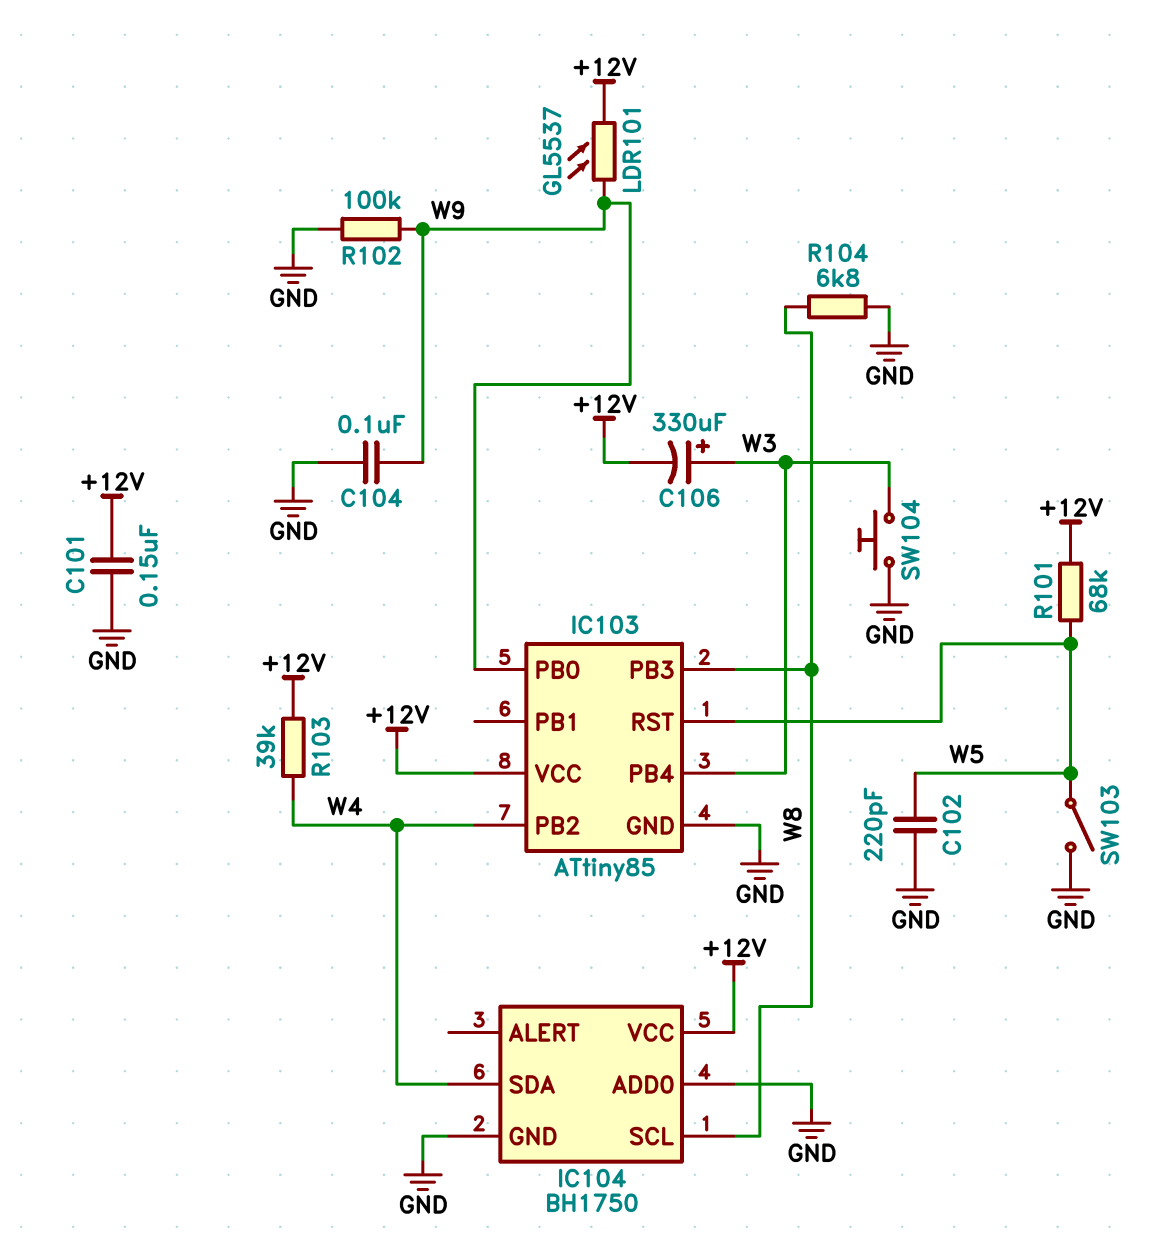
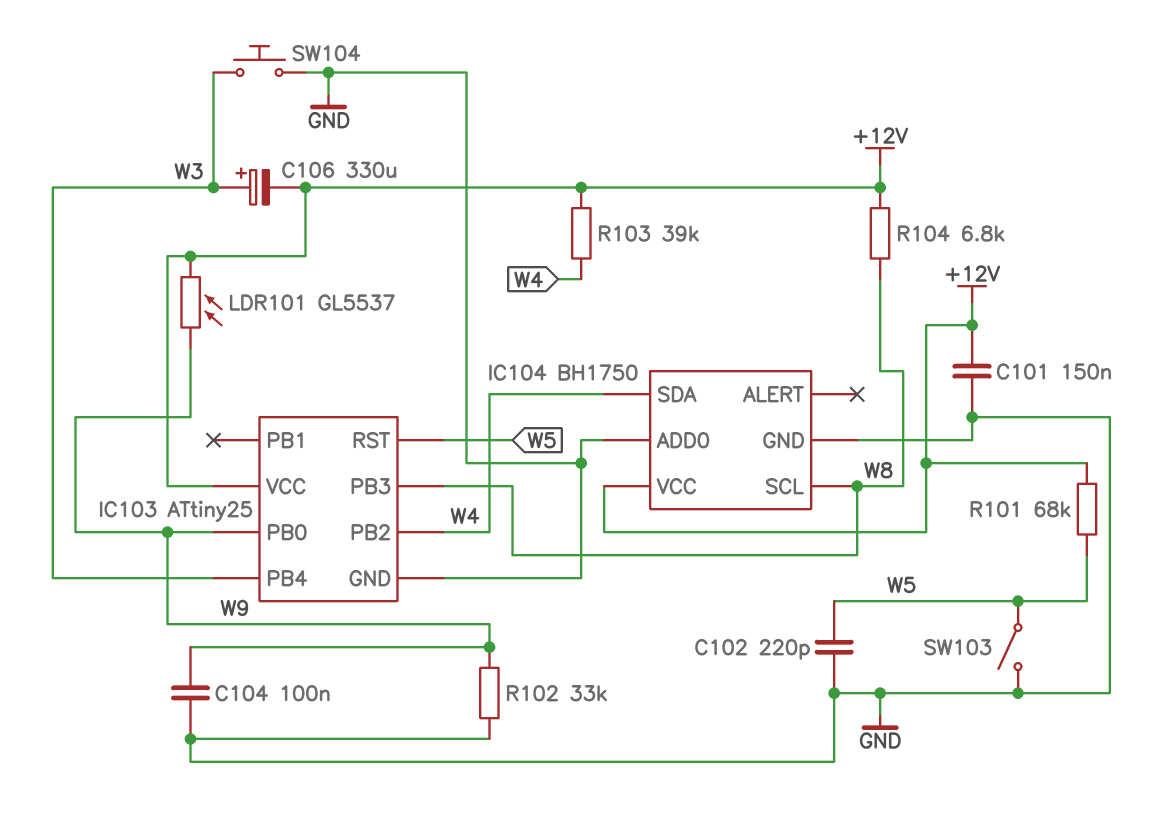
IC103: ATtiny85 -> ATtiny25
R102: 100k (GND, W9) -> 33k (GND, W9)
R104: 6.8k (GND, W8) -> 6.8k (+12V, W8)

